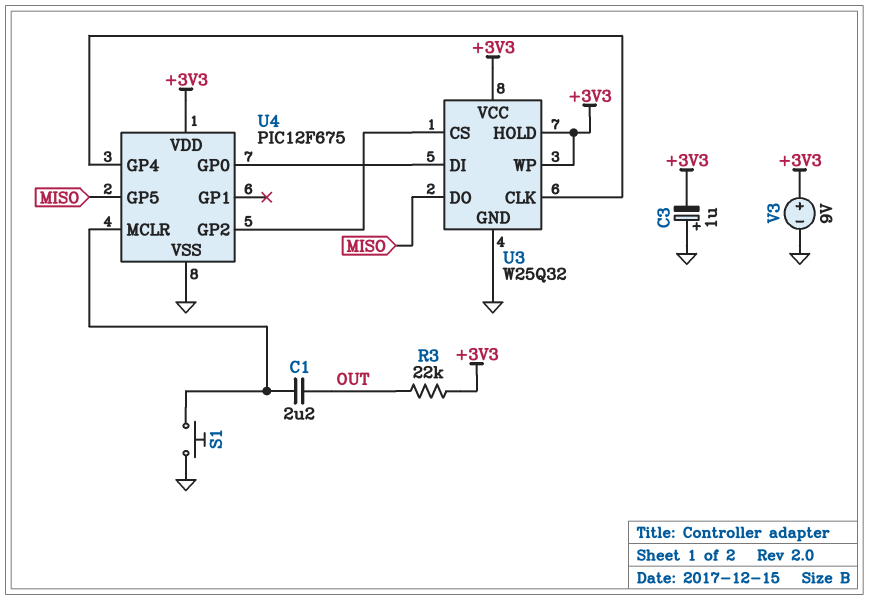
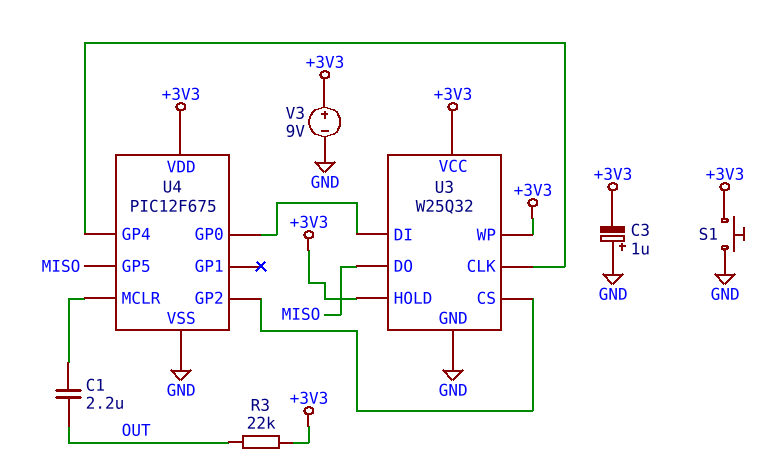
S1: button (GND, U4/MCLR) -> button (+3V3, GND)

